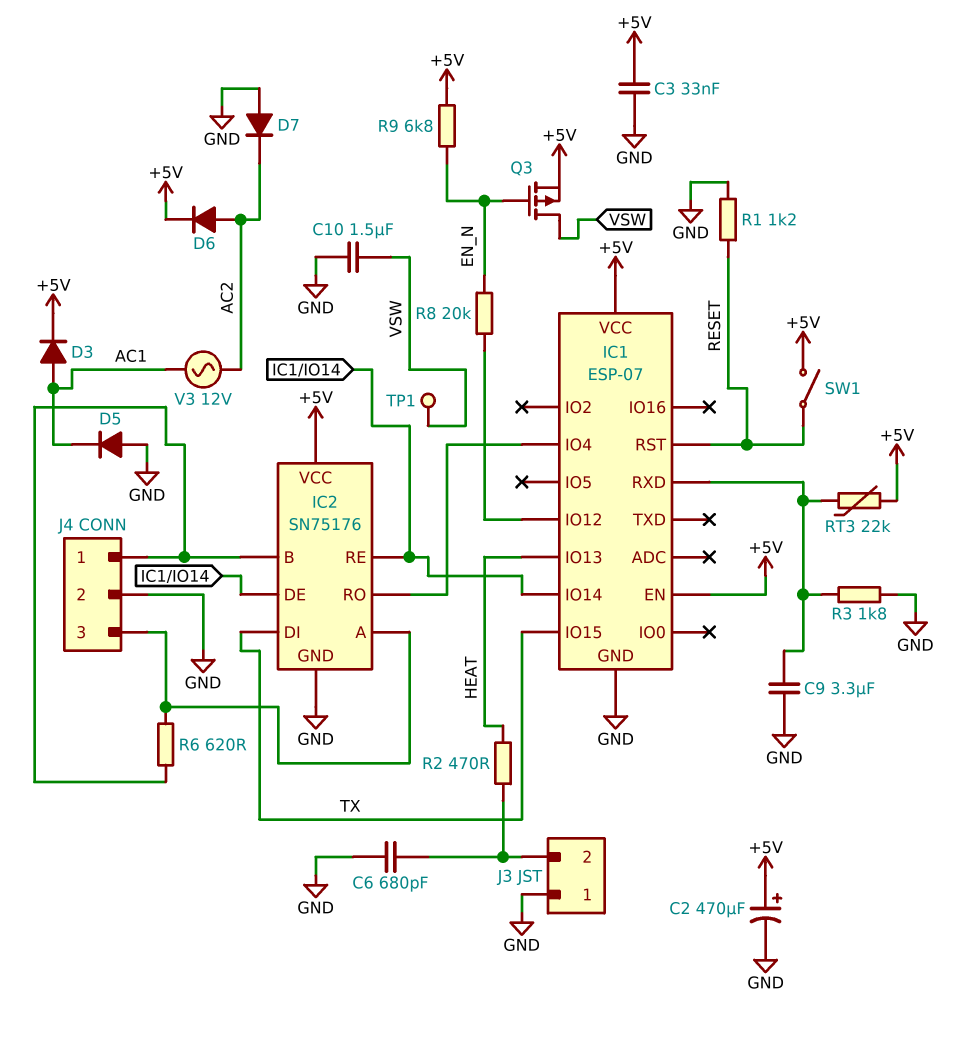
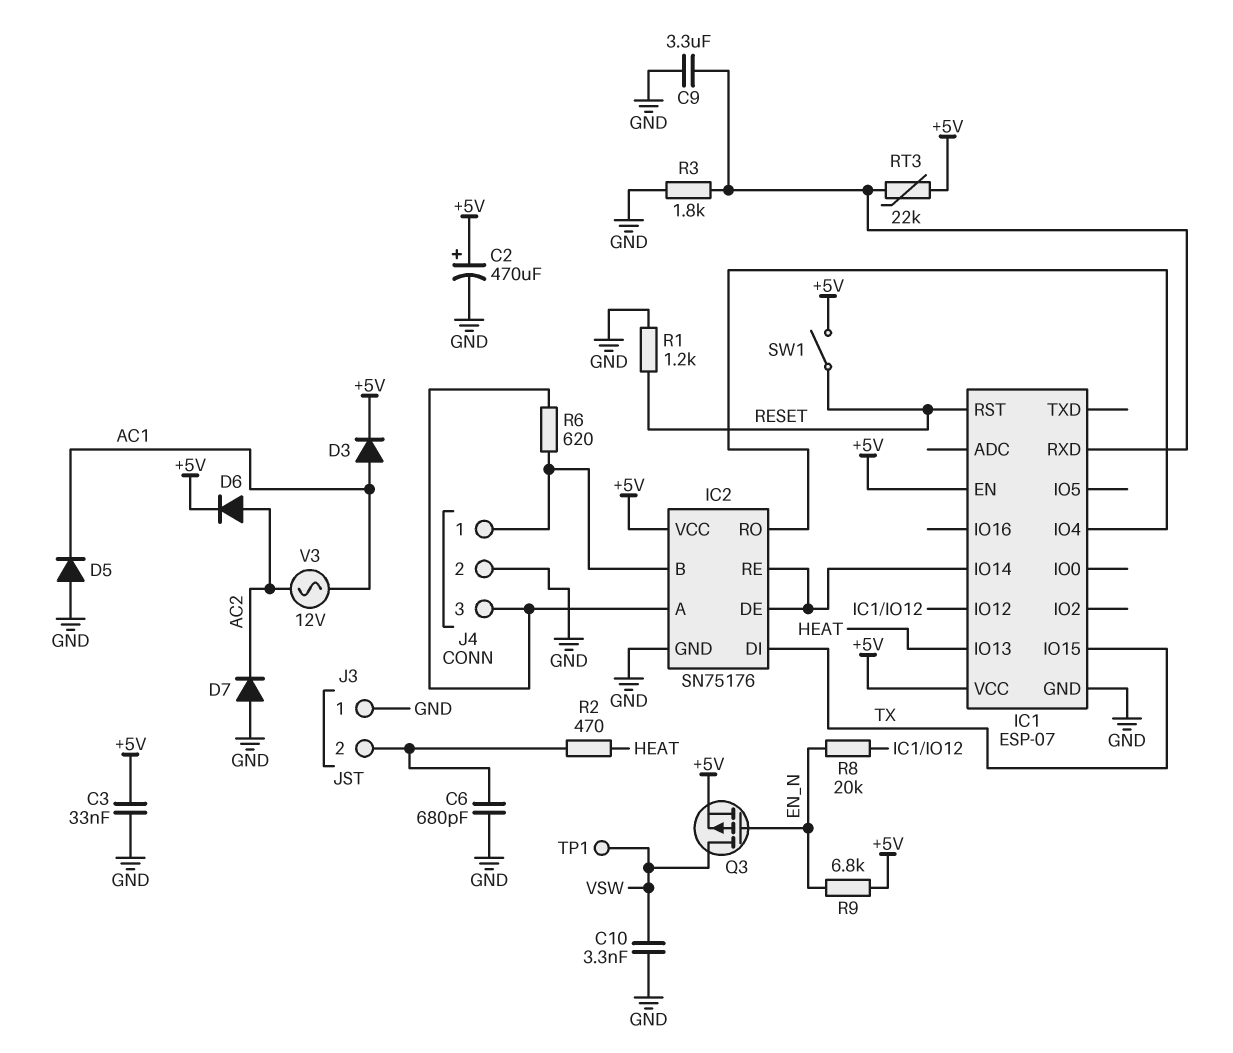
C10: 1.5uF (GND, VSW) -> 3.3nF (GND, VSW)

